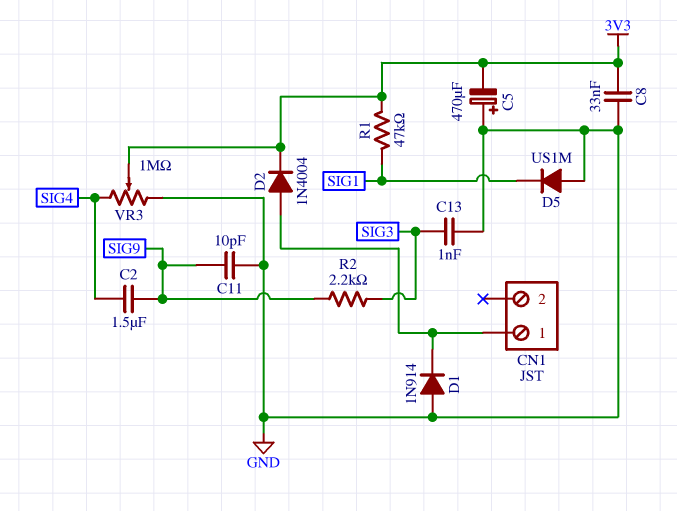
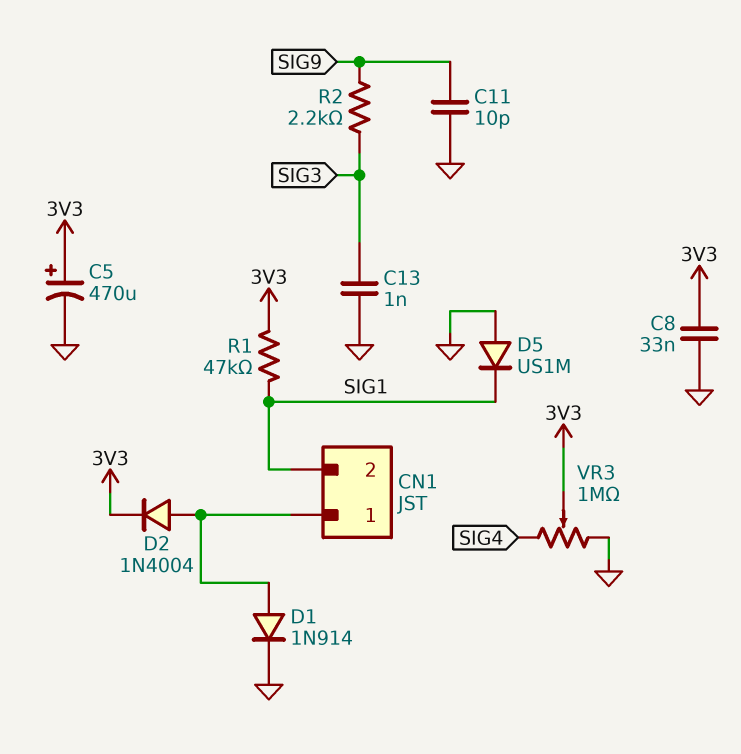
C2: 1.5uF (SIG4, SIG9) -> none
C5: 470uF (plus GND, minus 3V3) -> 470uF (plus 3V3, minus GND)
CN1 pin 2: none -> SIG1
D1: diode 1N914 (A GND, K CN1/1) -> diode 1N914 (A CN1/1, K GND)

